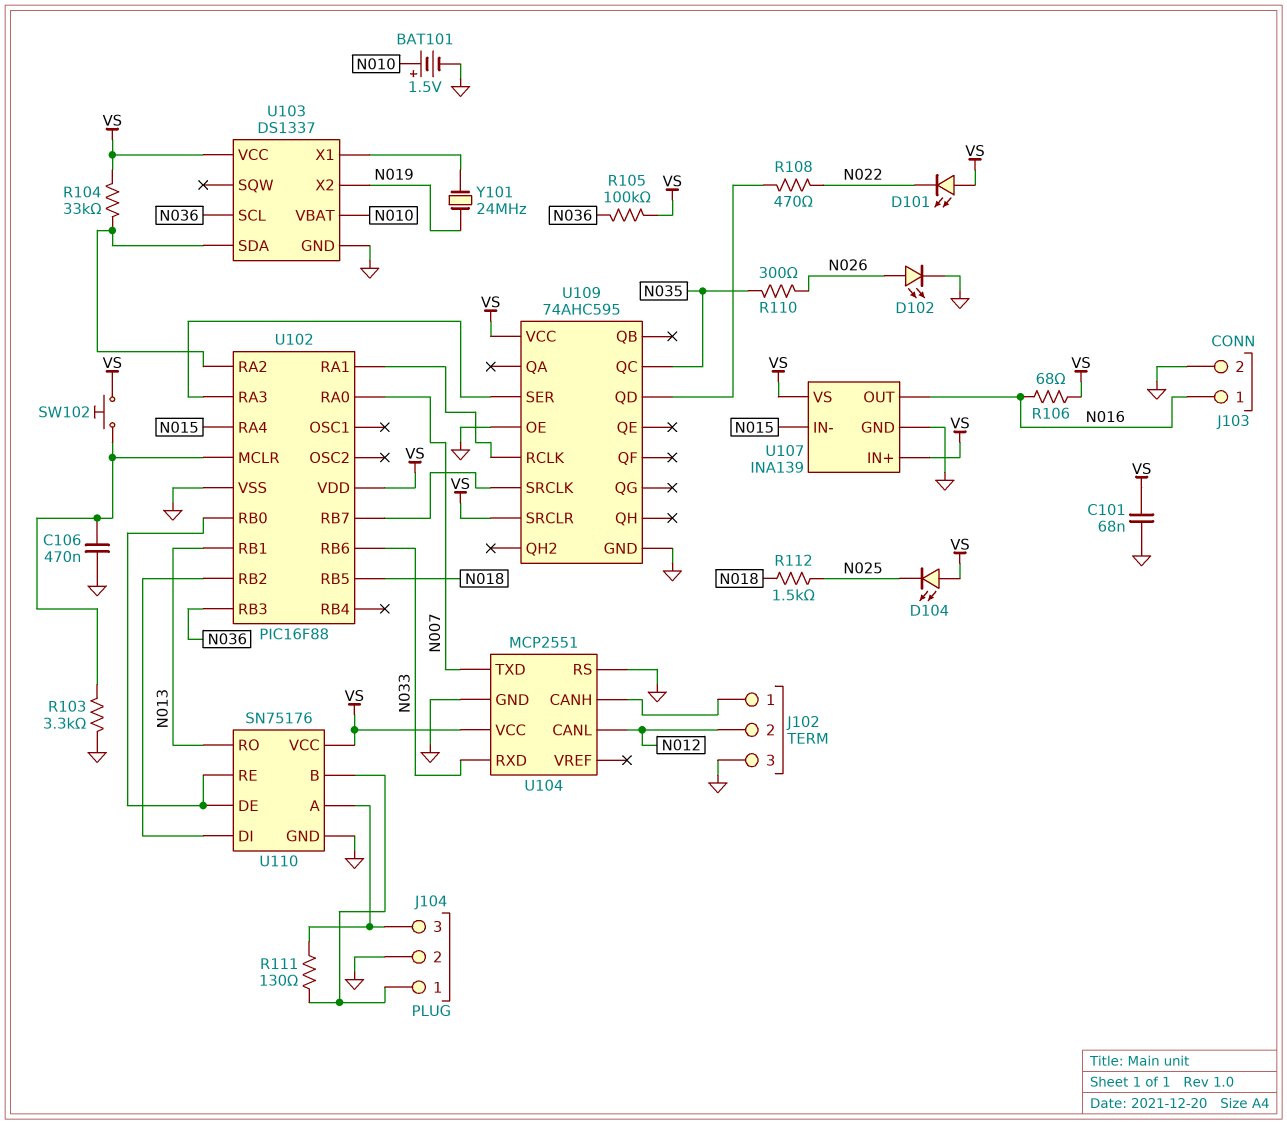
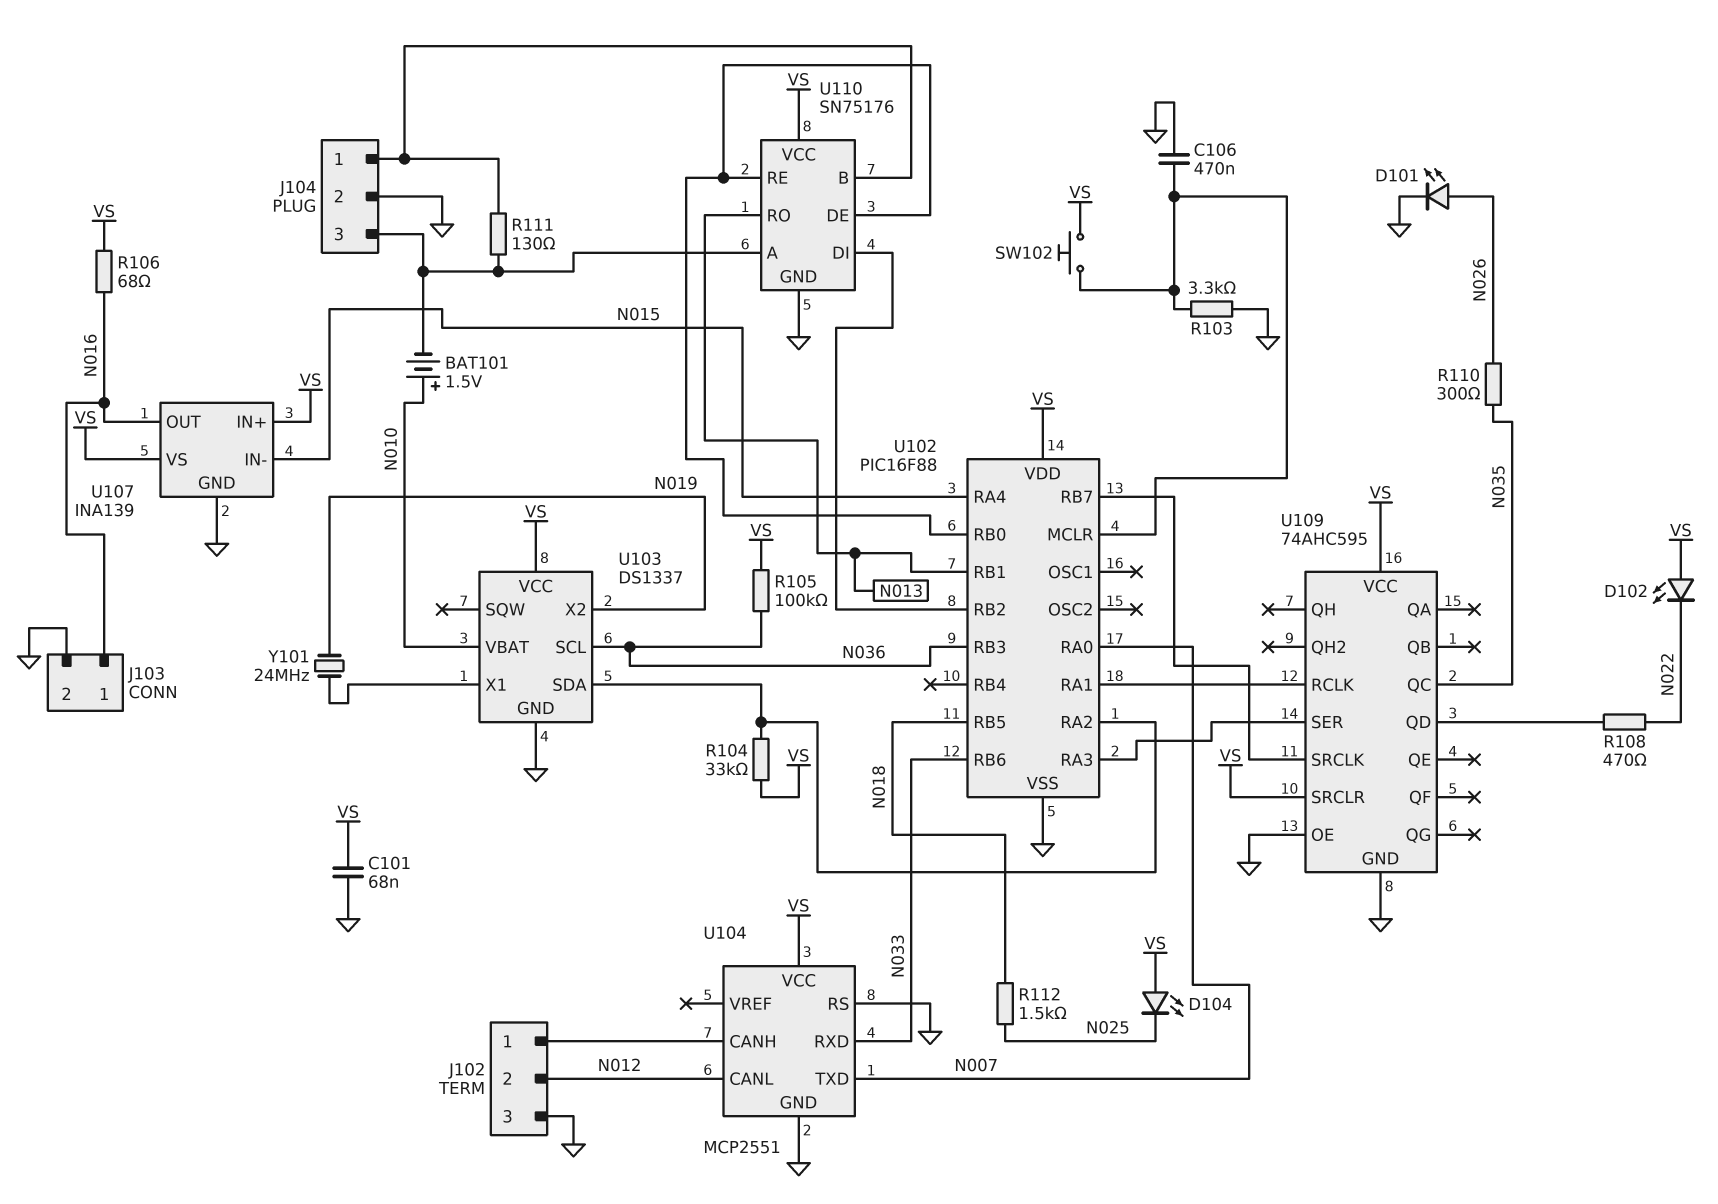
BAT101: 1.5V (plus N010, minus GND) -> 1.5V (plus N010, minus J104/3)
D101: LED (A VS, K N022) -> LED (A N026, K GND)
D102: LED (A N026, K GND) -> LED (A VS, K N022)

